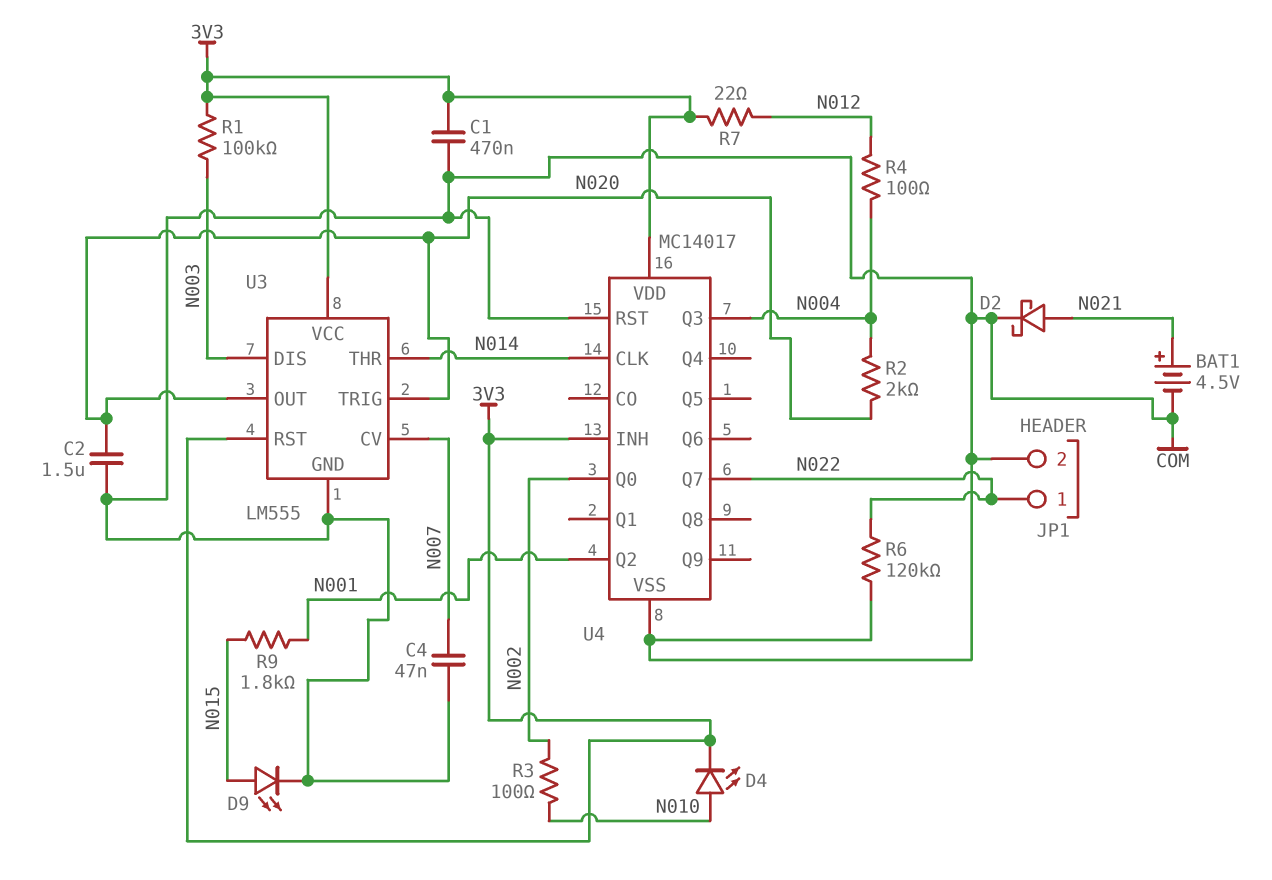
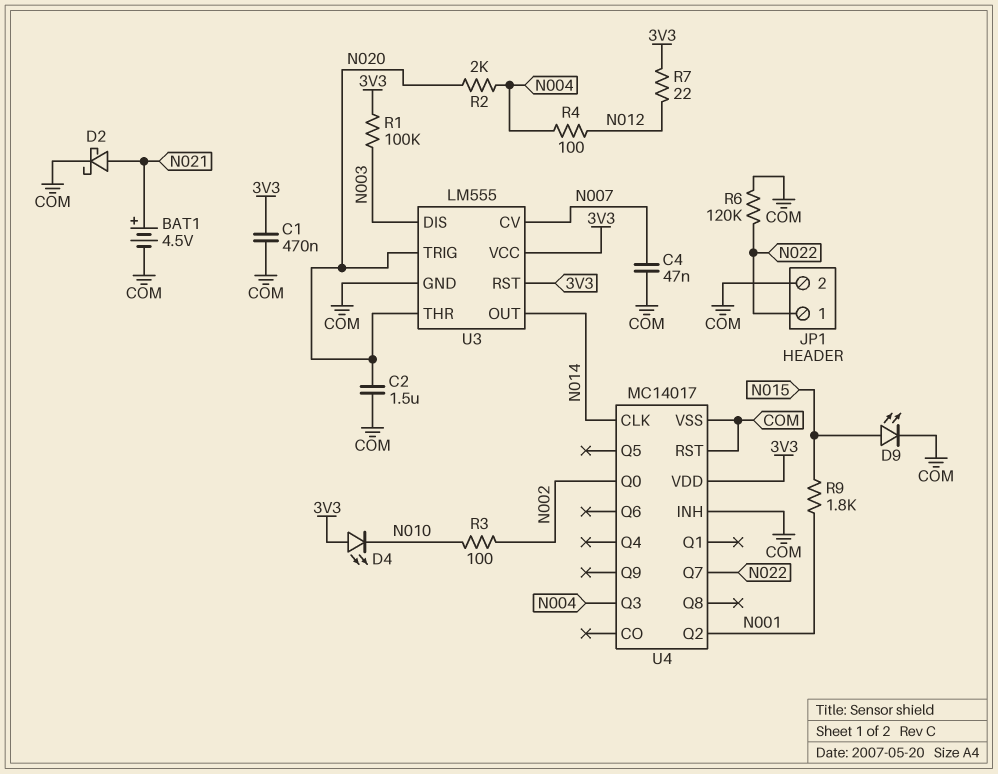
D4: LED (A N010, K 3V3) -> LED (A 3V3, K N010)
U3 pin OUT: N020 -> N014
U3 pin THR: N014 -> N020
U4 pin INH: 3V3 -> COM

